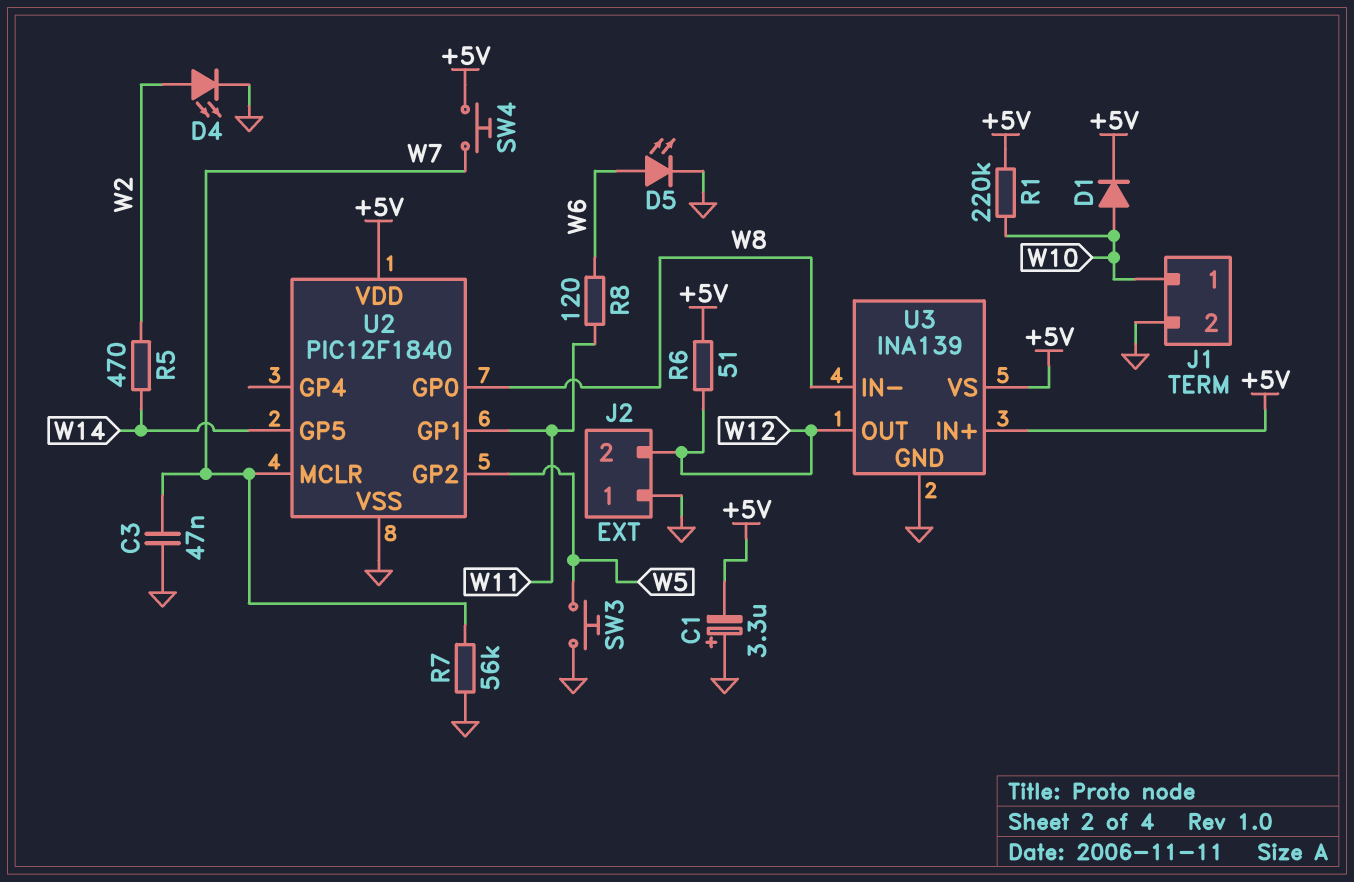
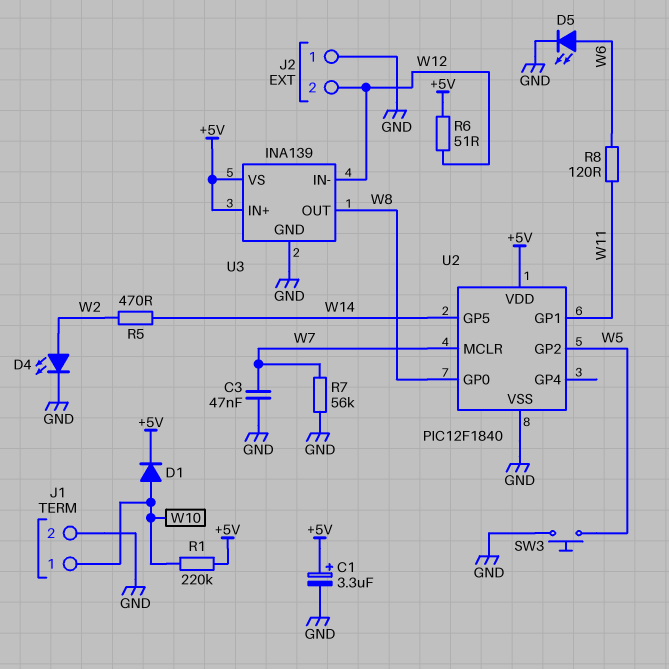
C1: 3.3uF (plus GND, minus +5V) -> 3.3uF (plus +5V, minus GND)
SW4: button (+5V, W7) -> none
U3 pin IN-: W8 -> W12
U3 pin OUT: W12 -> W8

